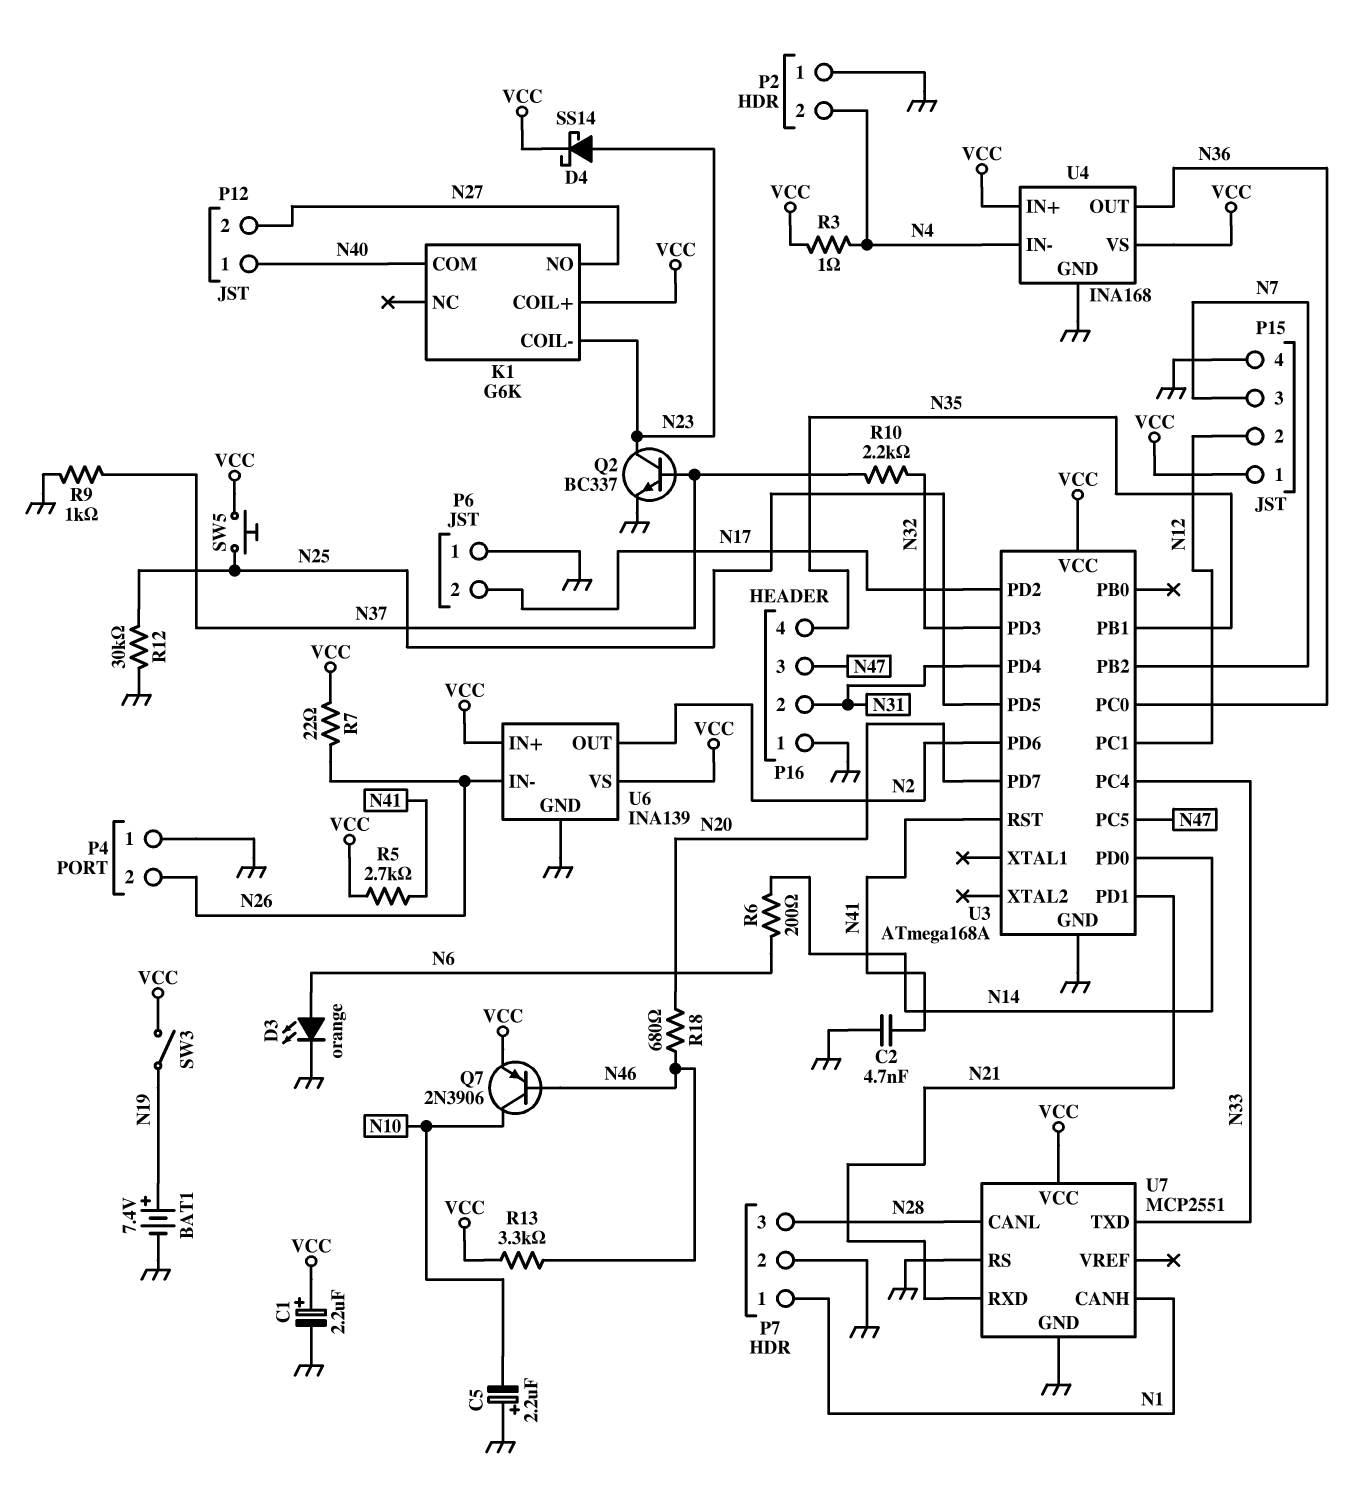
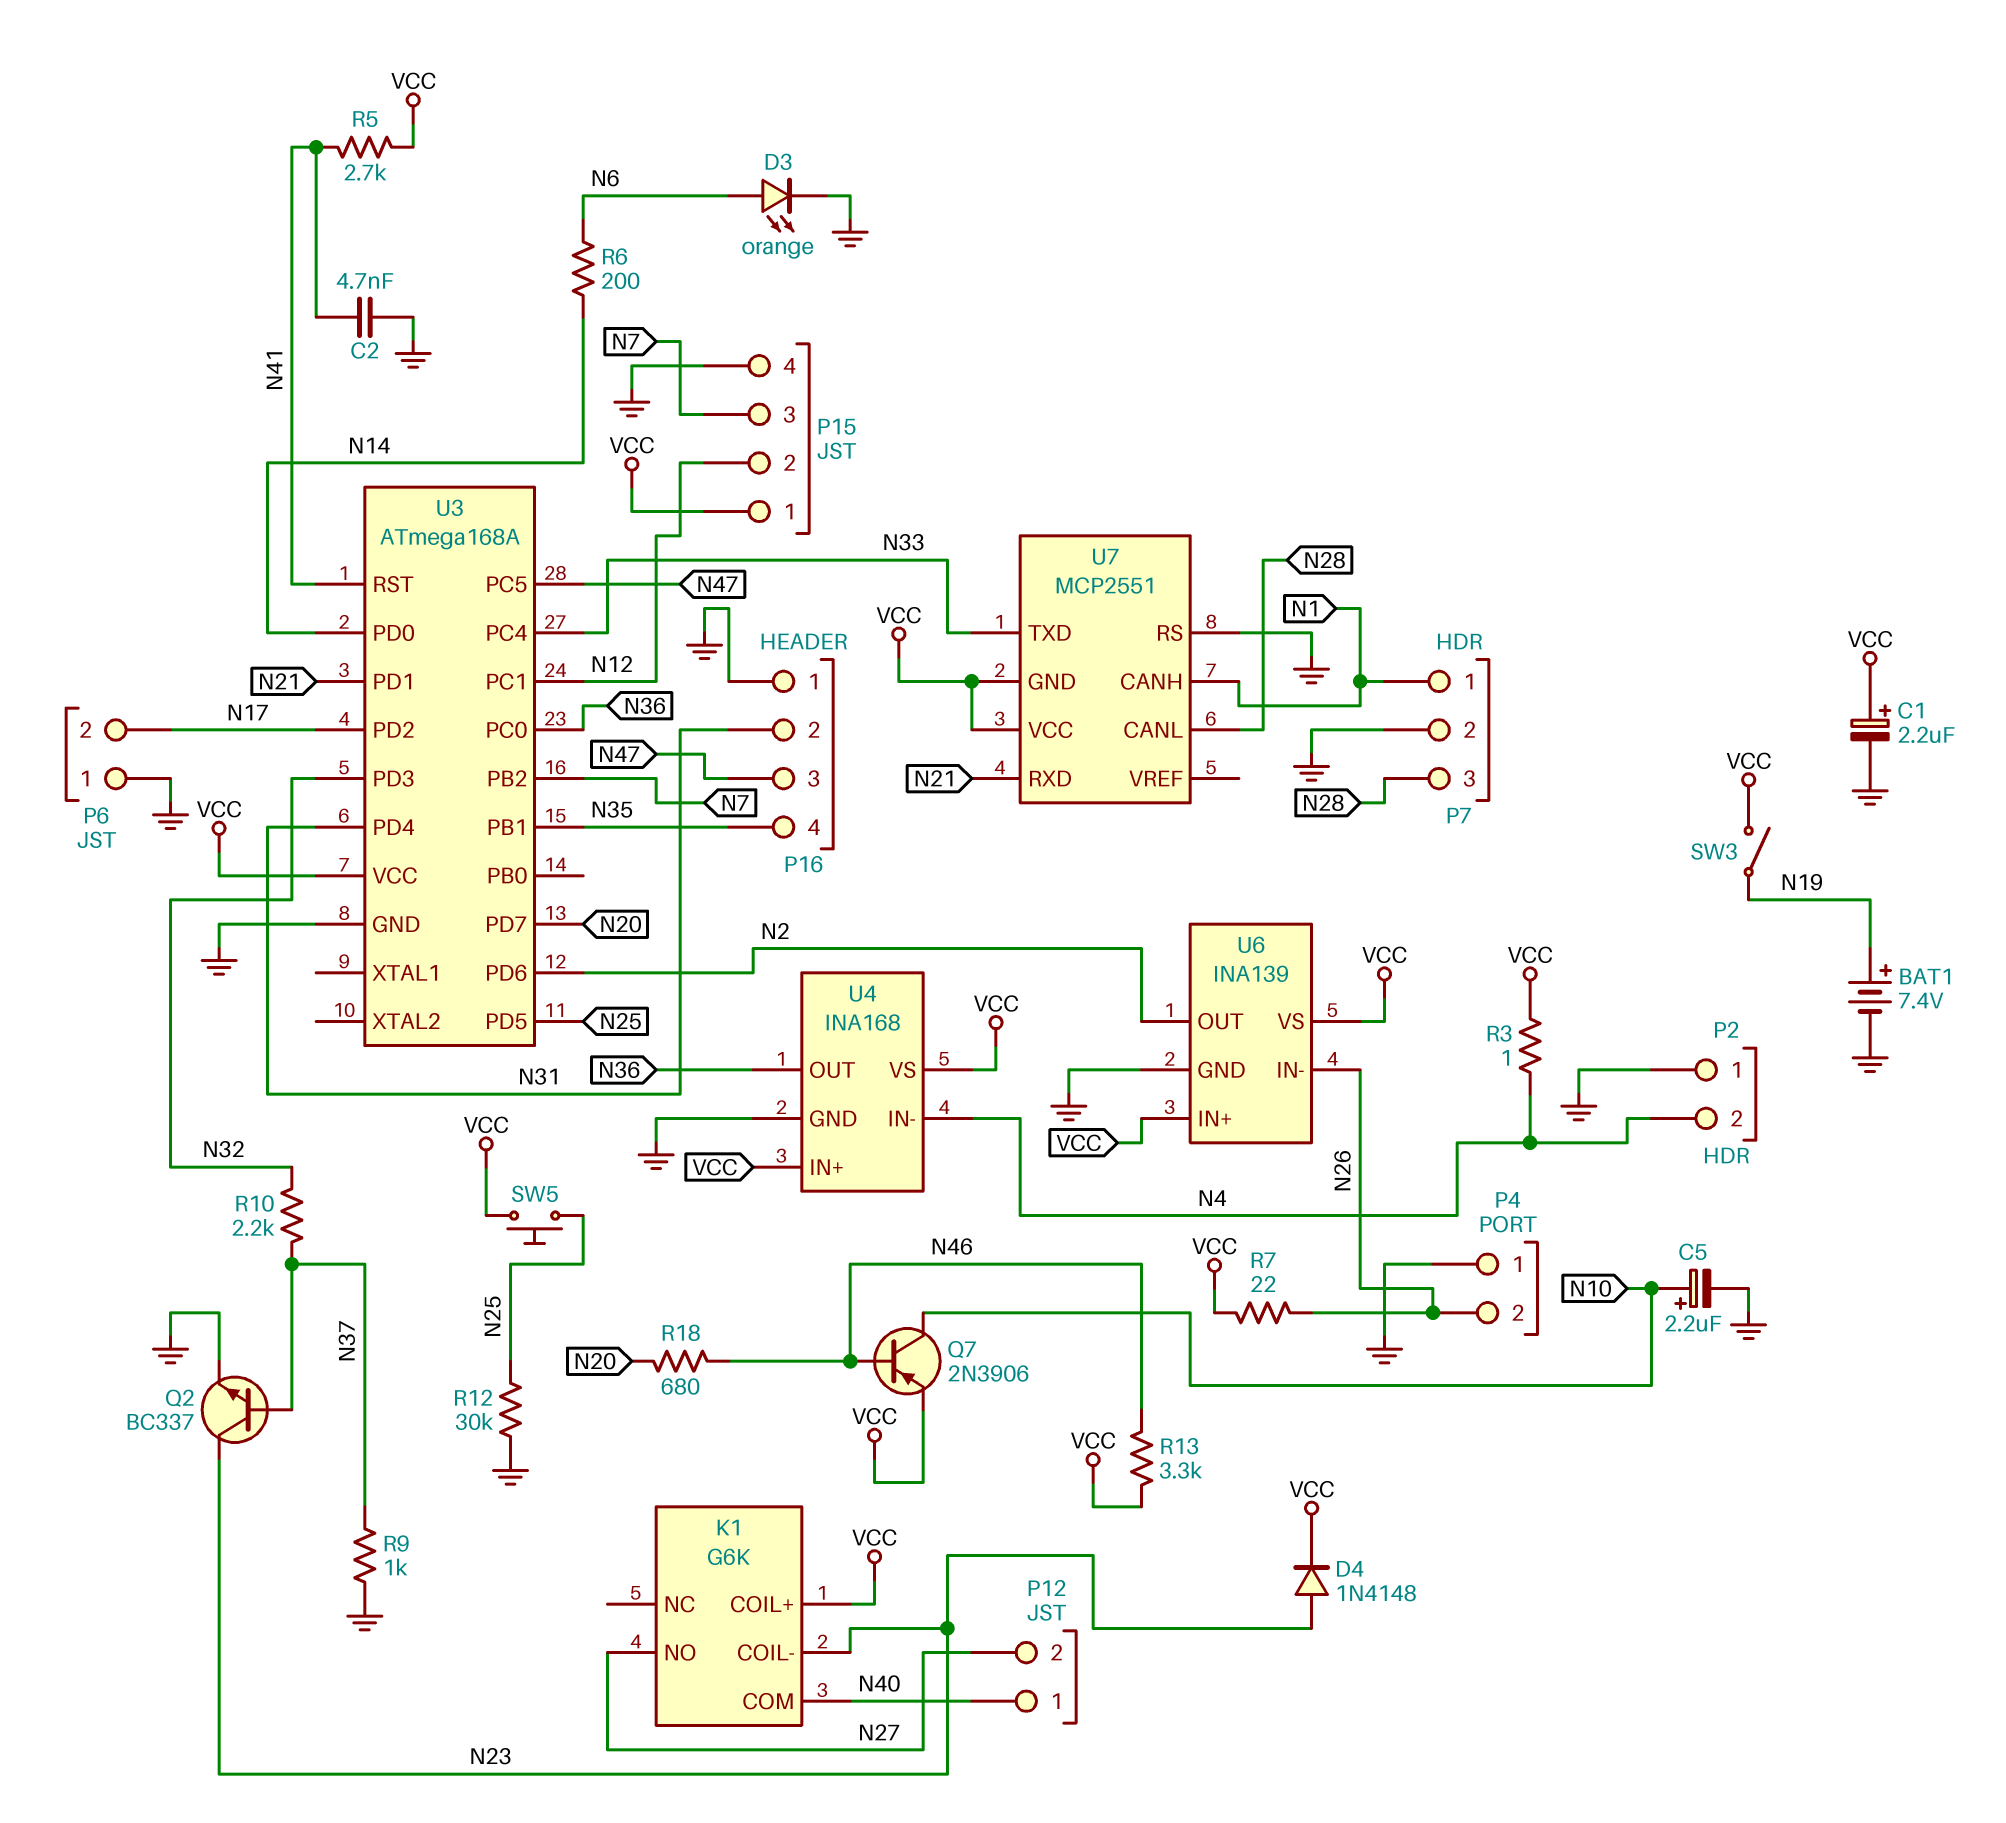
C5: 2.2uF (plus GND, minus N10) -> 2.2uF (plus N10, minus GND)
D4: schottky SS14 (A N23, K VCC) -> diode 1N4148 (A N23, K VCC)
U7 pin GND: GND -> VCC

